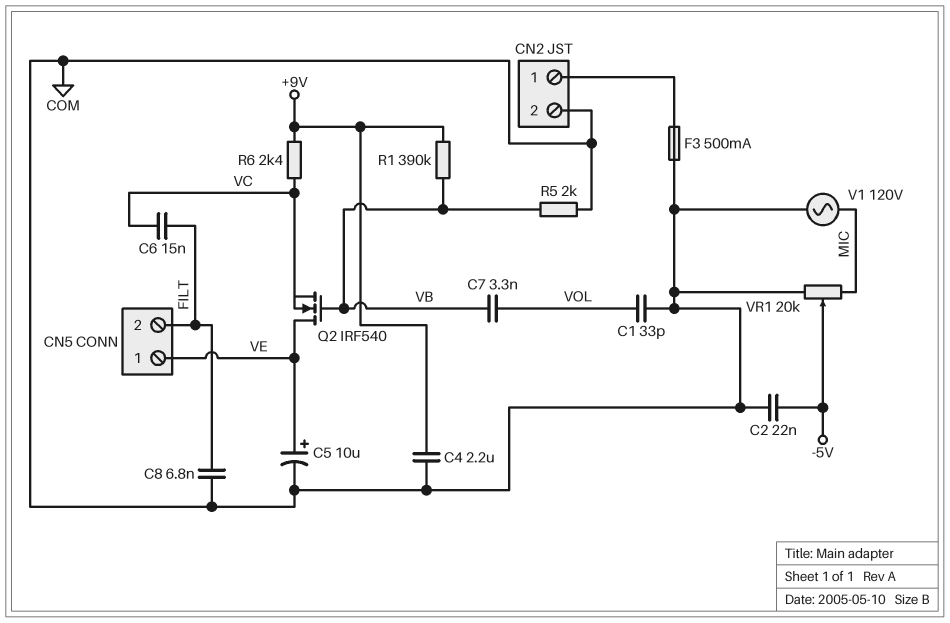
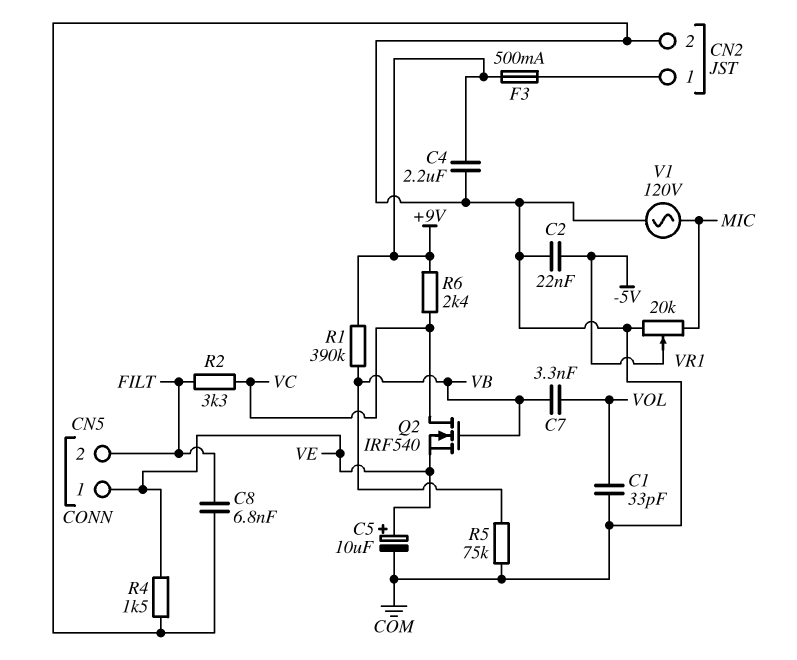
C6: 15nF (FILT, VC) -> none
F3: 500mA (CN2/1, COM) -> 500mA (+9V, CN2/1)
Q2: NMOS IRF540 (G VB, D VE, S VC) -> NMOS IRF540 (G VB, D VC, S VE)
R2: none -> 3.3k (FILT, VC)
R4: none -> 1.5k (COM, VE)
R5: 2k (COM, VB) -> 75k (COM, VB)

